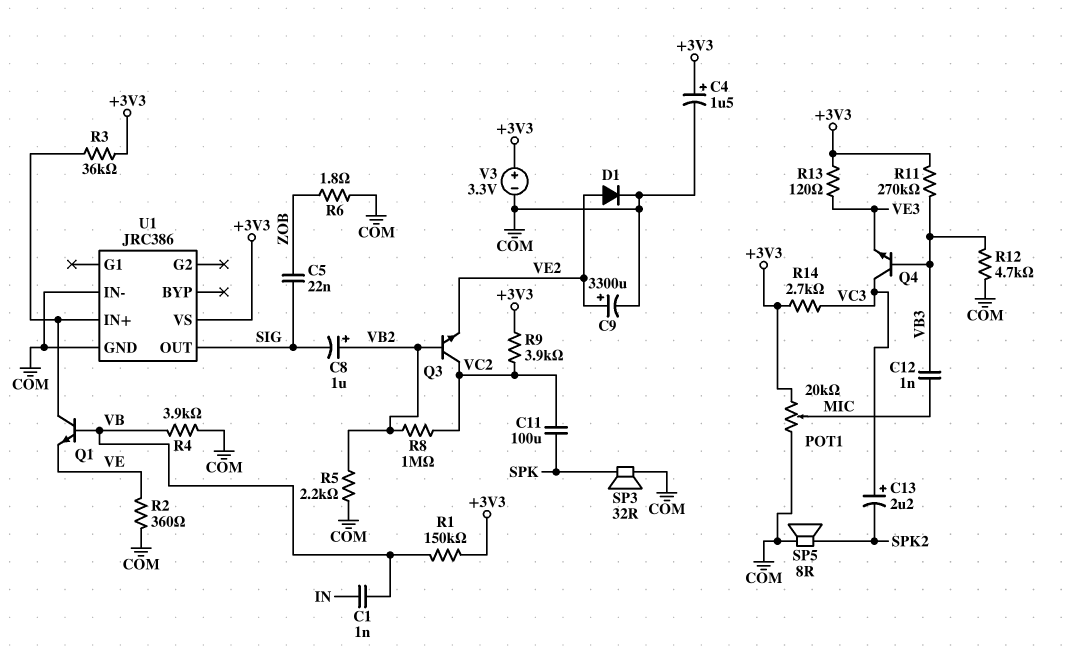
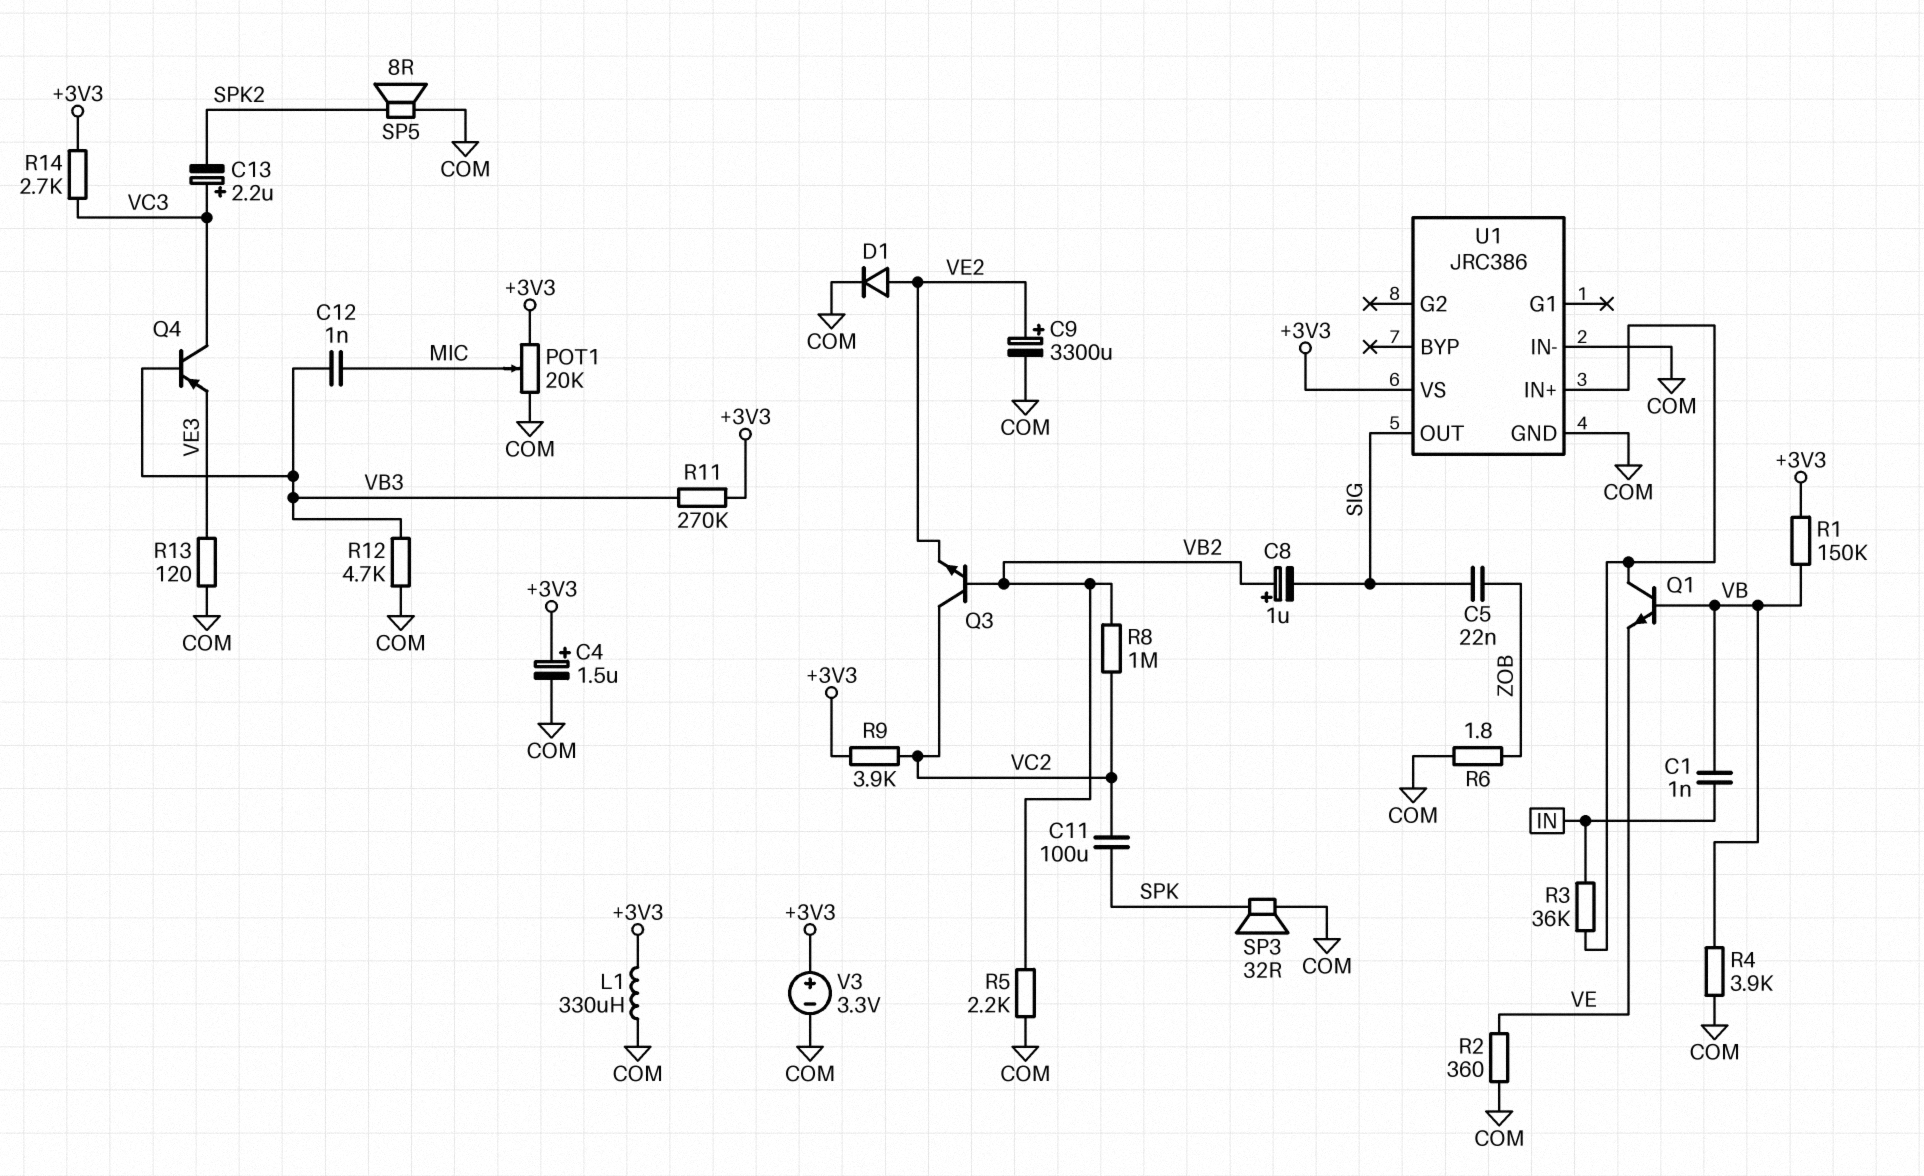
L1: none -> 330uH (+3V3, COM)
Q4: NPN (B VB3, C VC3, E VE3) -> PNP (B VB3, C VC3, E VE3)
R3: 36k (+3V3, U1/IN+) -> 36k (IN, U1/IN+)
R13: 120 (+3V3, VE3) -> 120 (COM, VE3)

